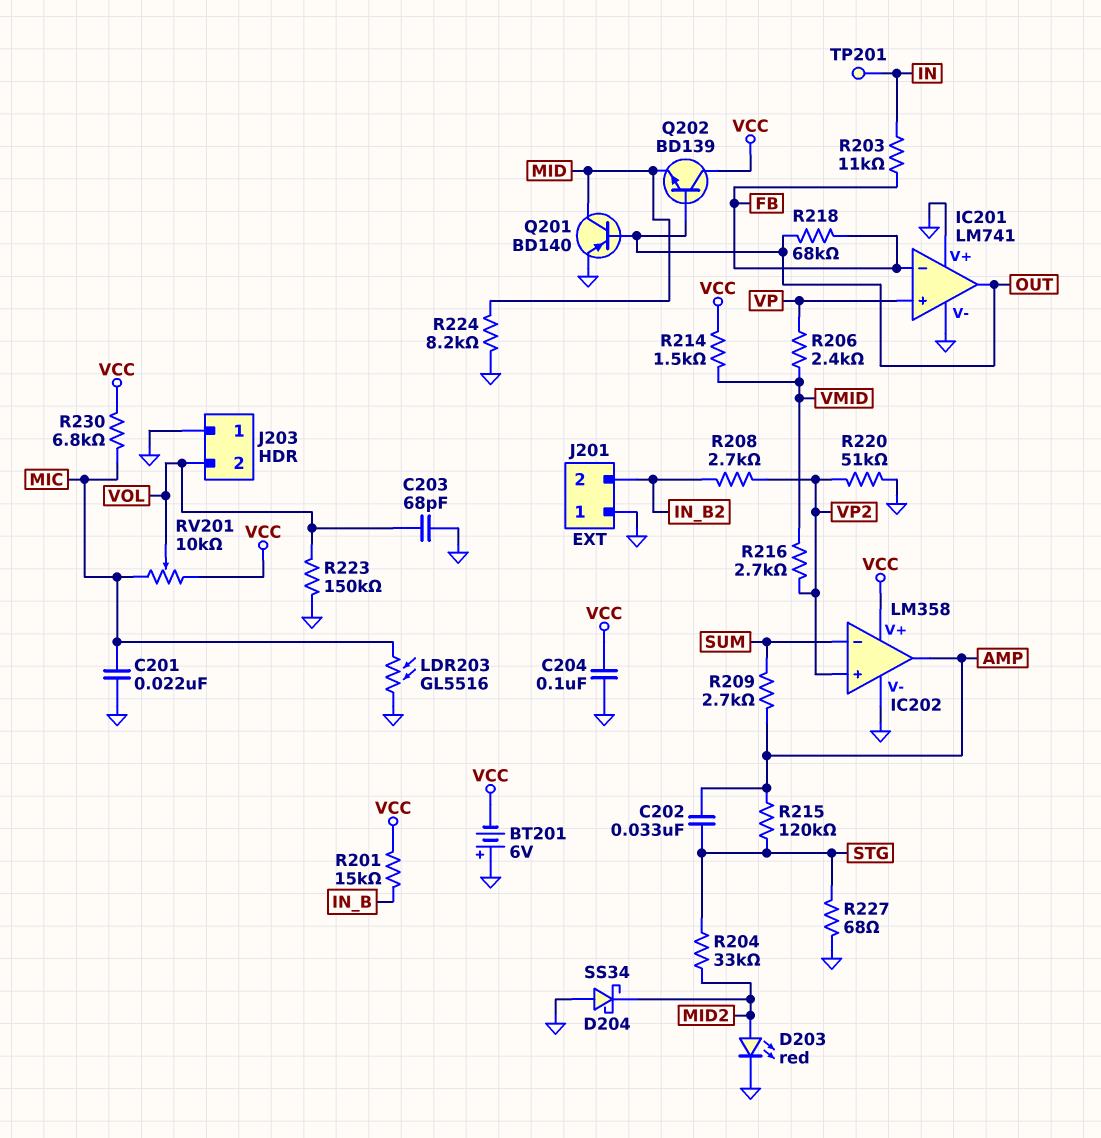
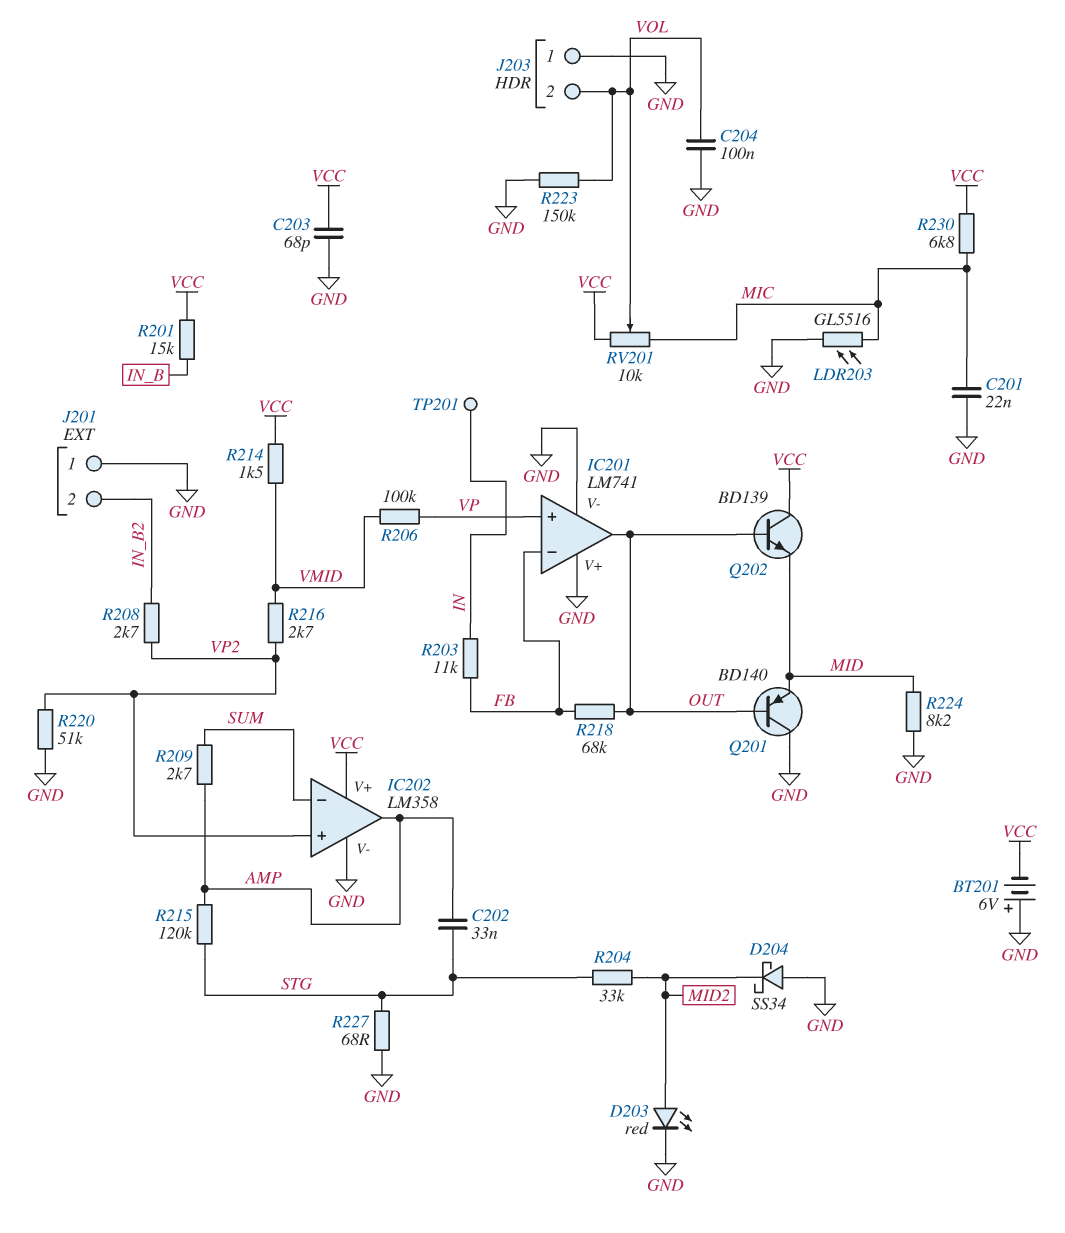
C203: 68pF (GND, VOL) -> 68pF (GND, VCC)
C204: 100nF (GND, VCC) -> 100nF (GND, VOL)
Q201: PNP BD140 (B OUT, C MID, E GND) -> PNP BD140 (B OUT, C GND, E MID)
R206: 2.4k (VMID, VP) -> 100k (VMID, VP)

